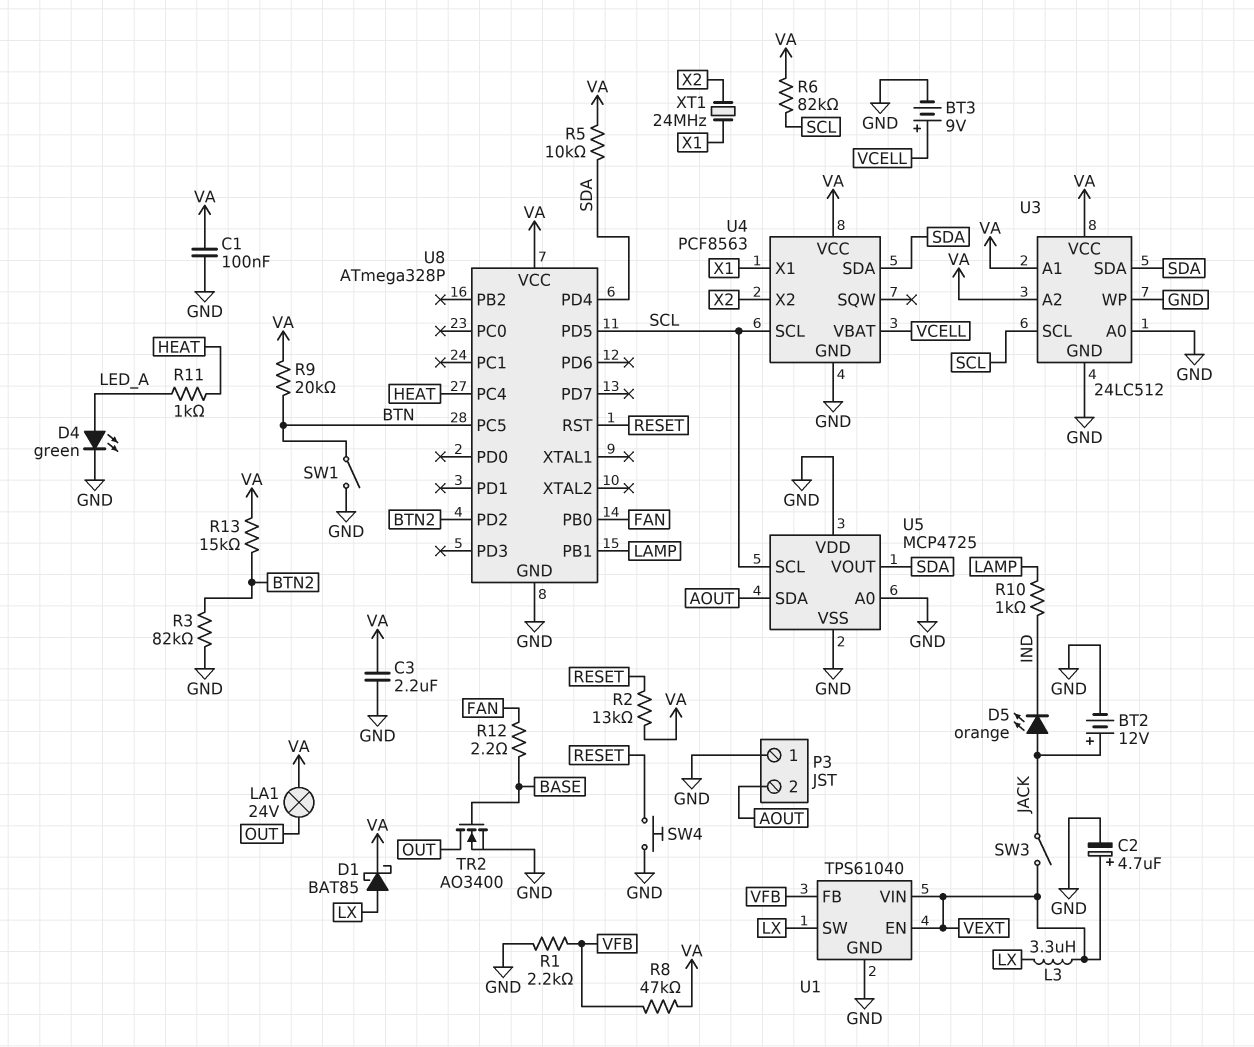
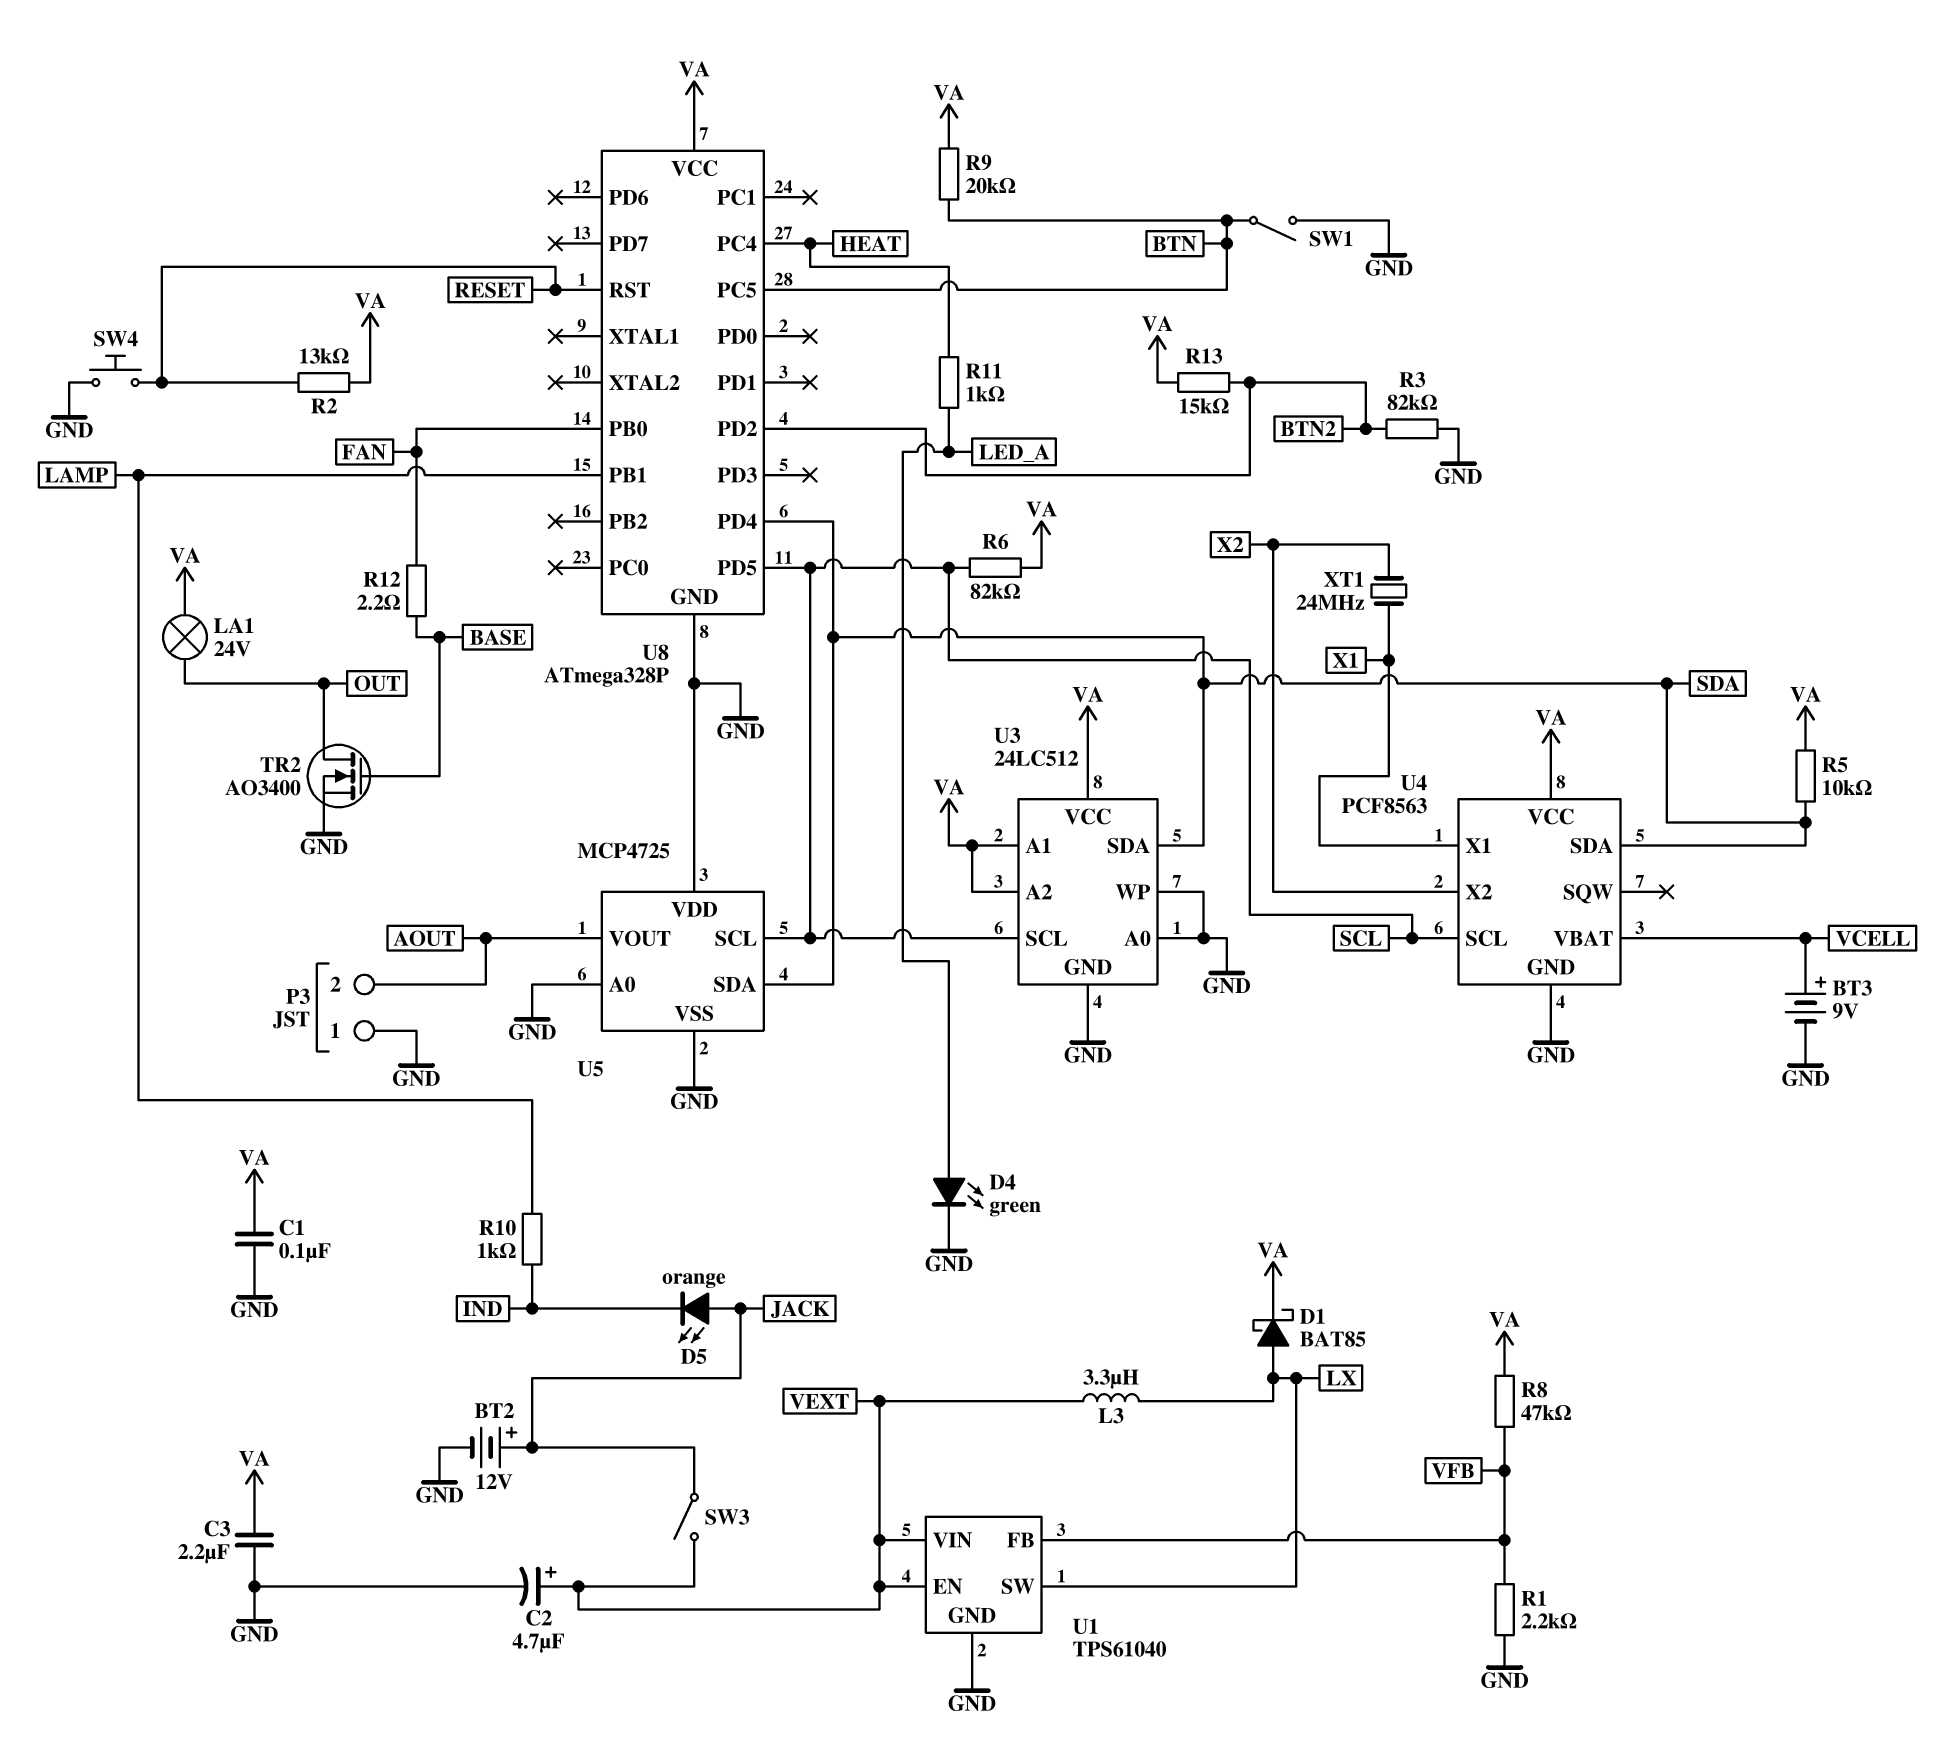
U5 pin SDA: AOUT -> SDA
U5 pin VOUT: SDA -> AOUT

